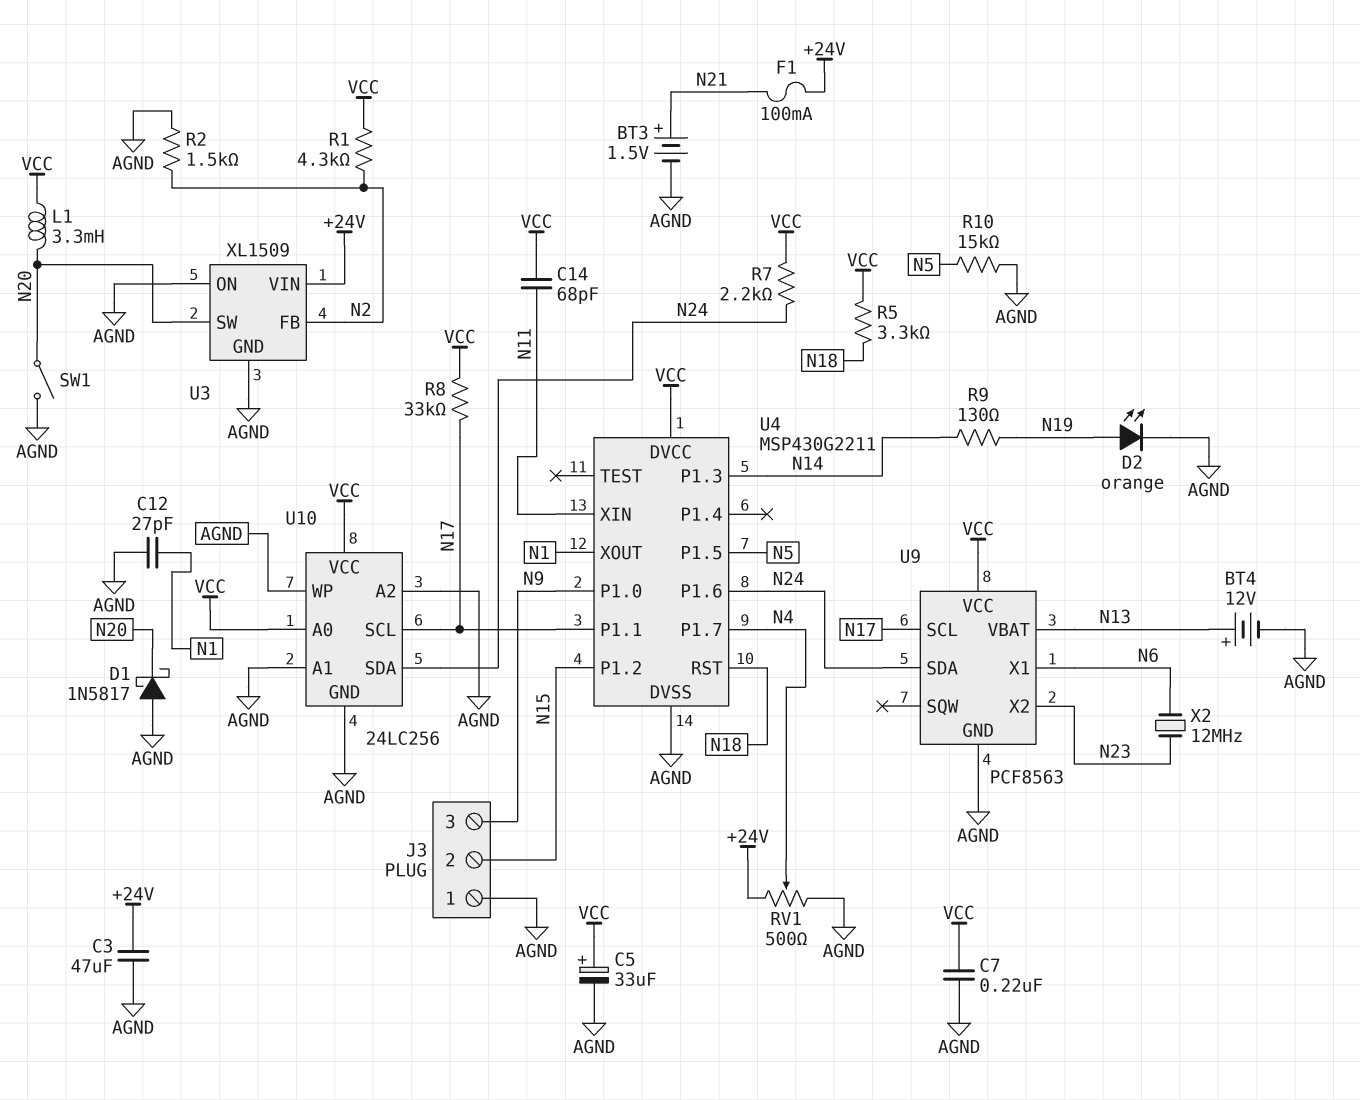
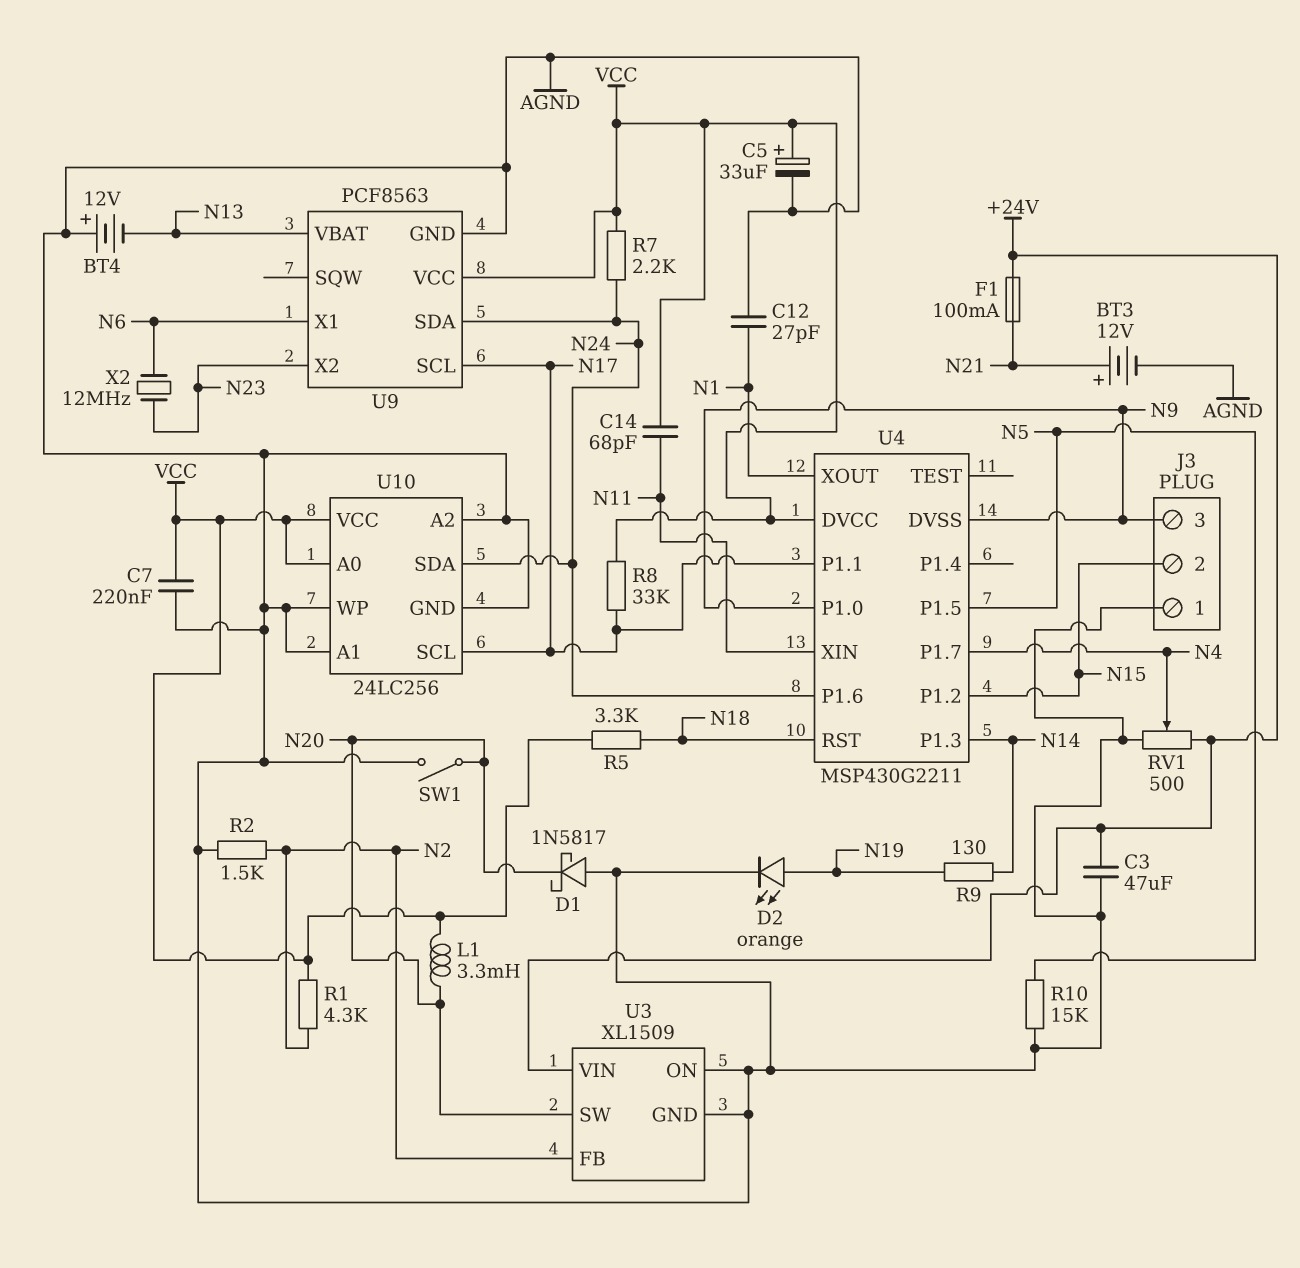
BT3: 1.5V (plus N21, minus AGND) -> 12V (plus N21, minus AGND)
BT4: 12V (plus N13, minus AGND) -> 12V (plus AGND, minus N13)
U4 pin DVSS: AGND -> N9

